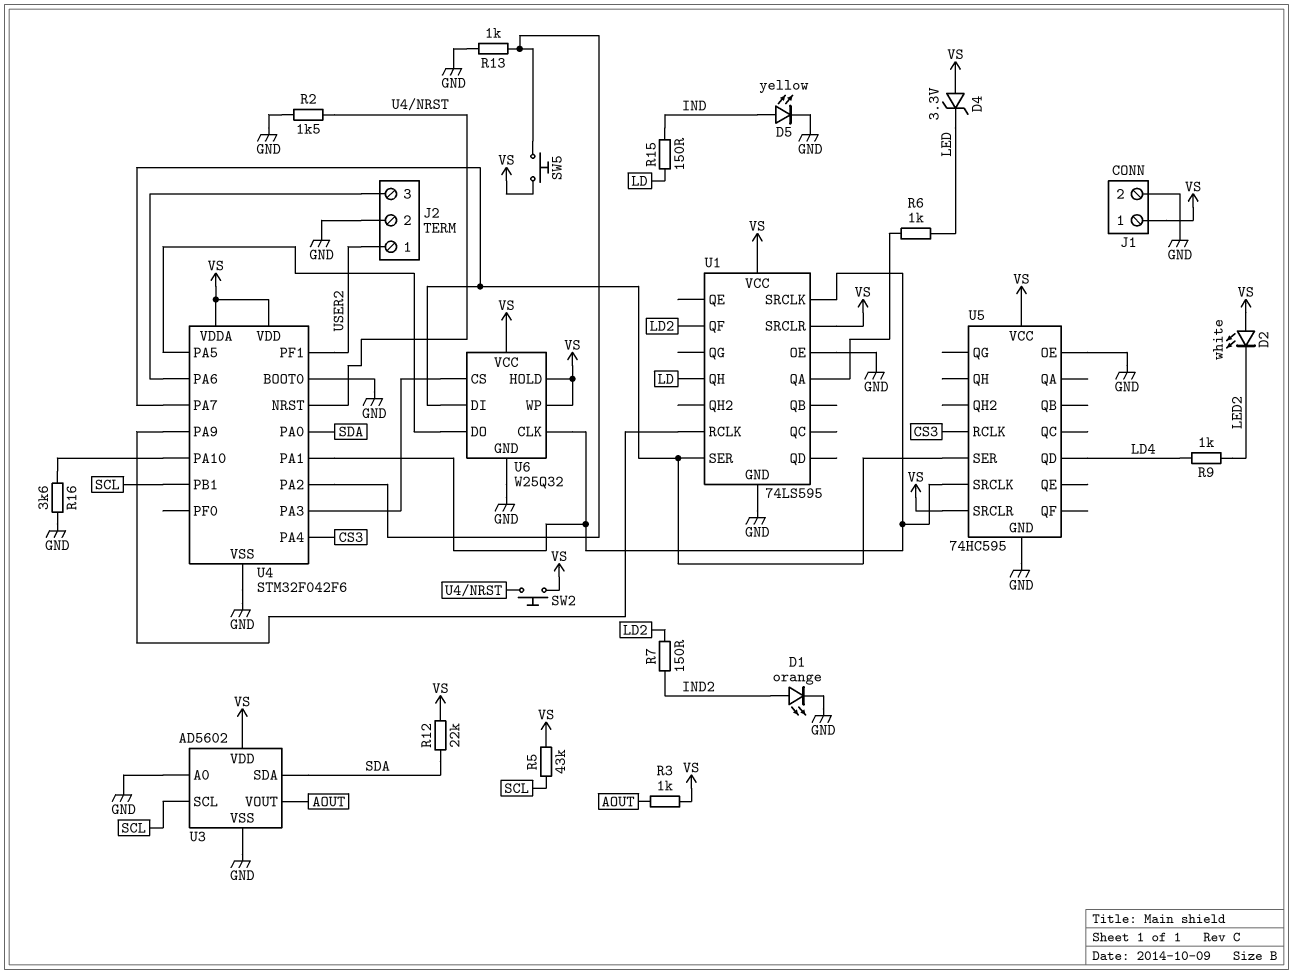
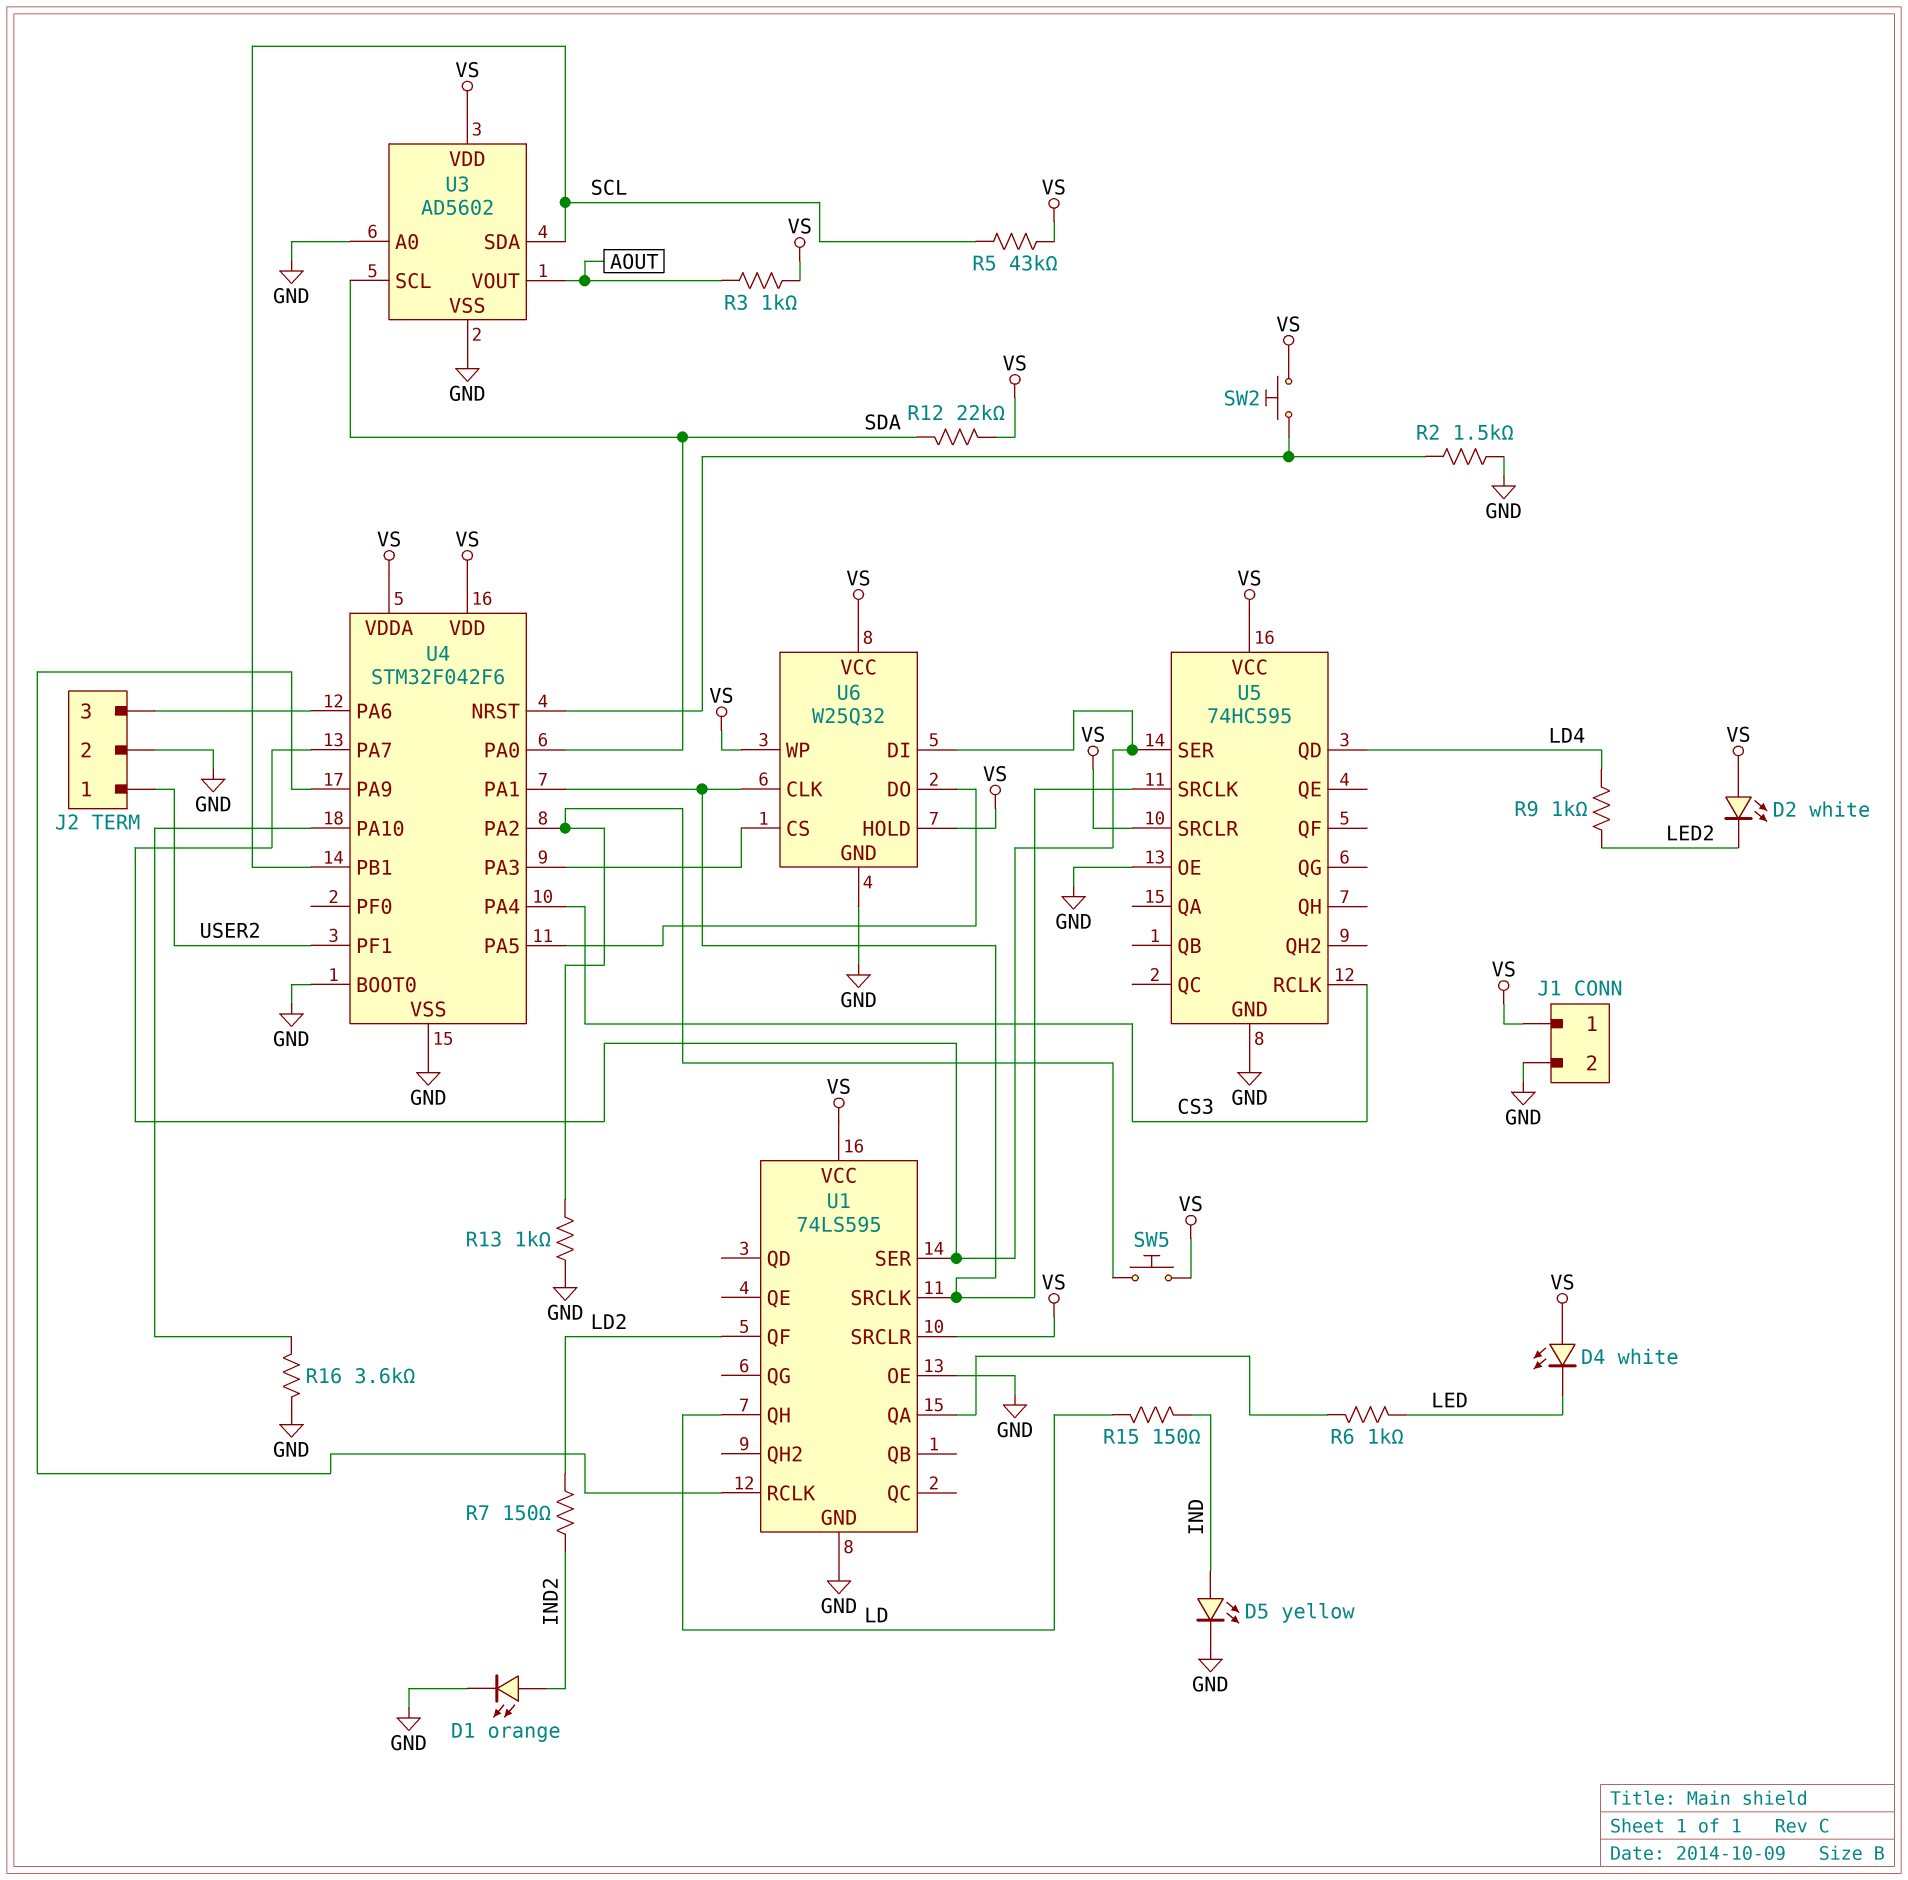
D4: zener 3.3V (A VS, K LED) -> LED white (A VS, K LED)
U3 pin SCL: SCL -> SDA
U3 pin SDA: SDA -> SCL

